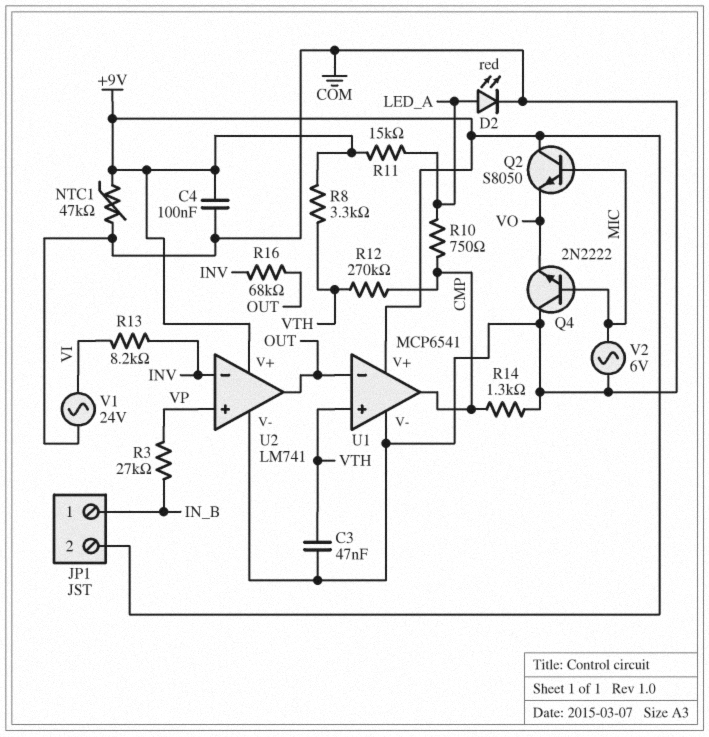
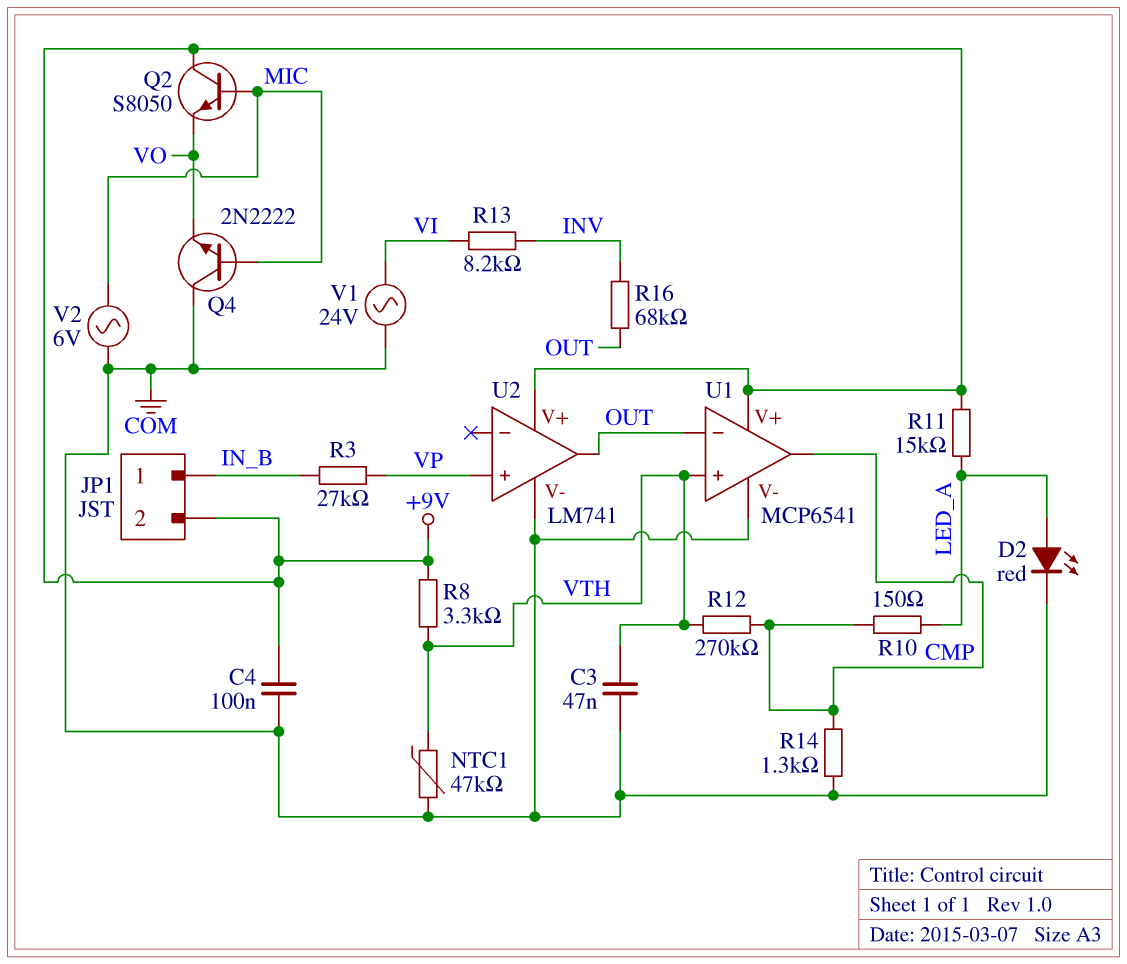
NTC1: 47k (+9V, COM) -> 47k (COM, VTH)
R10: 750 (CMP, LED_A) -> 150 (CMP, LED_A)
U2 pin in-: INV -> none

